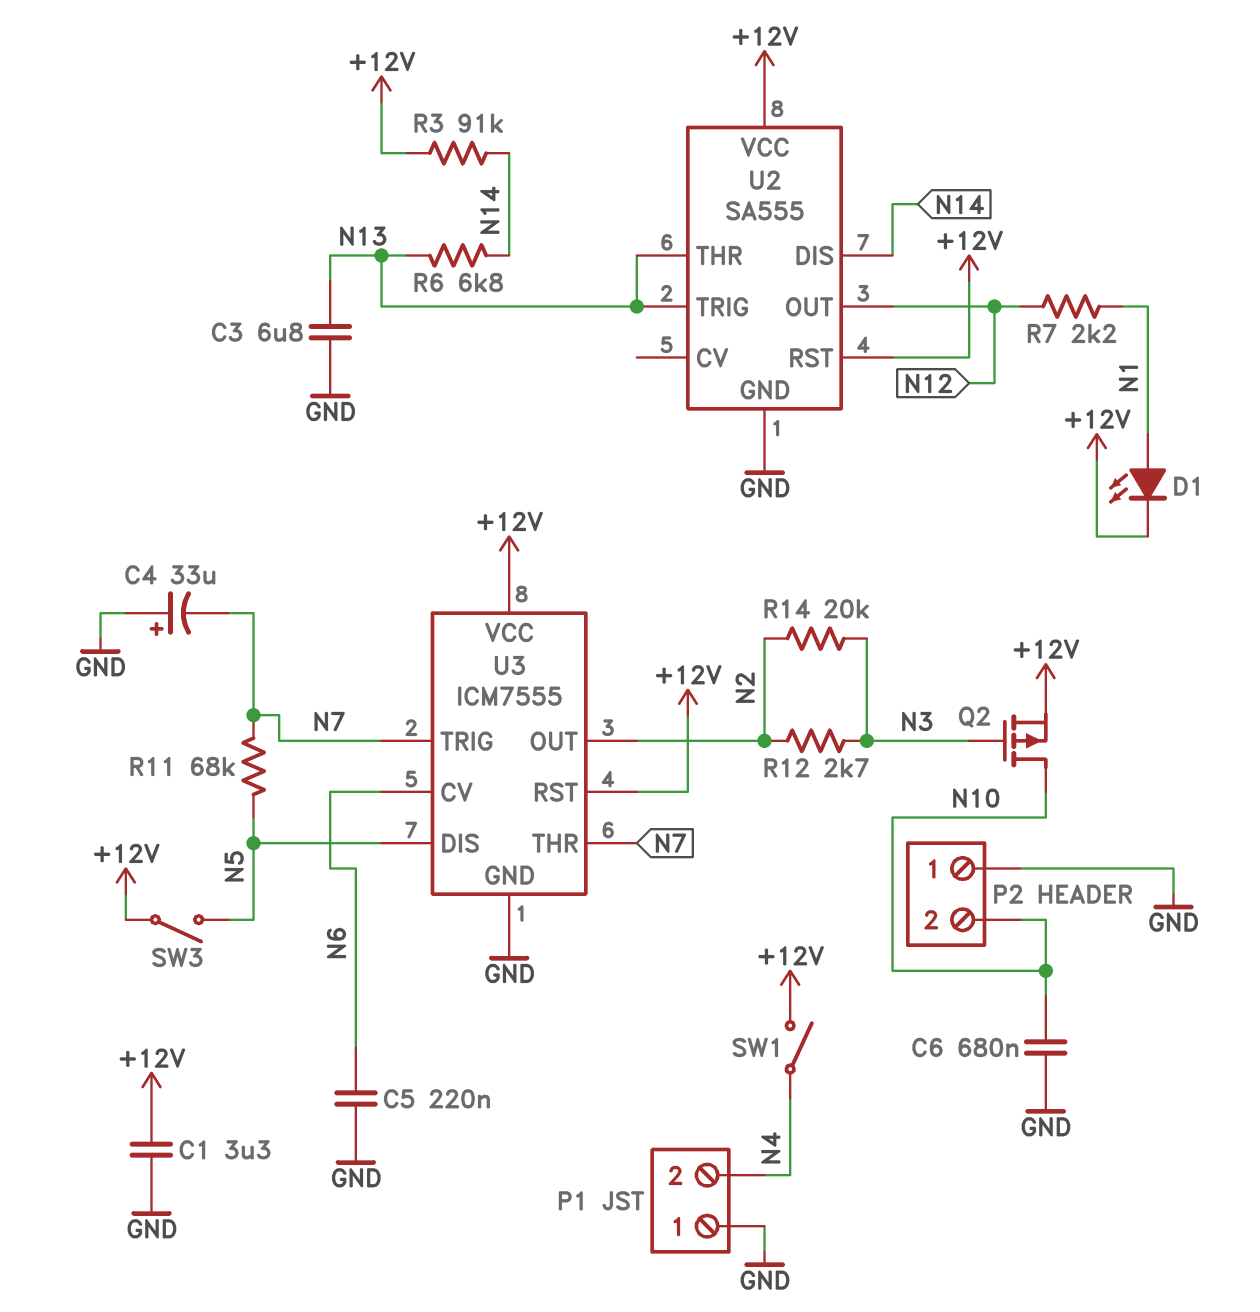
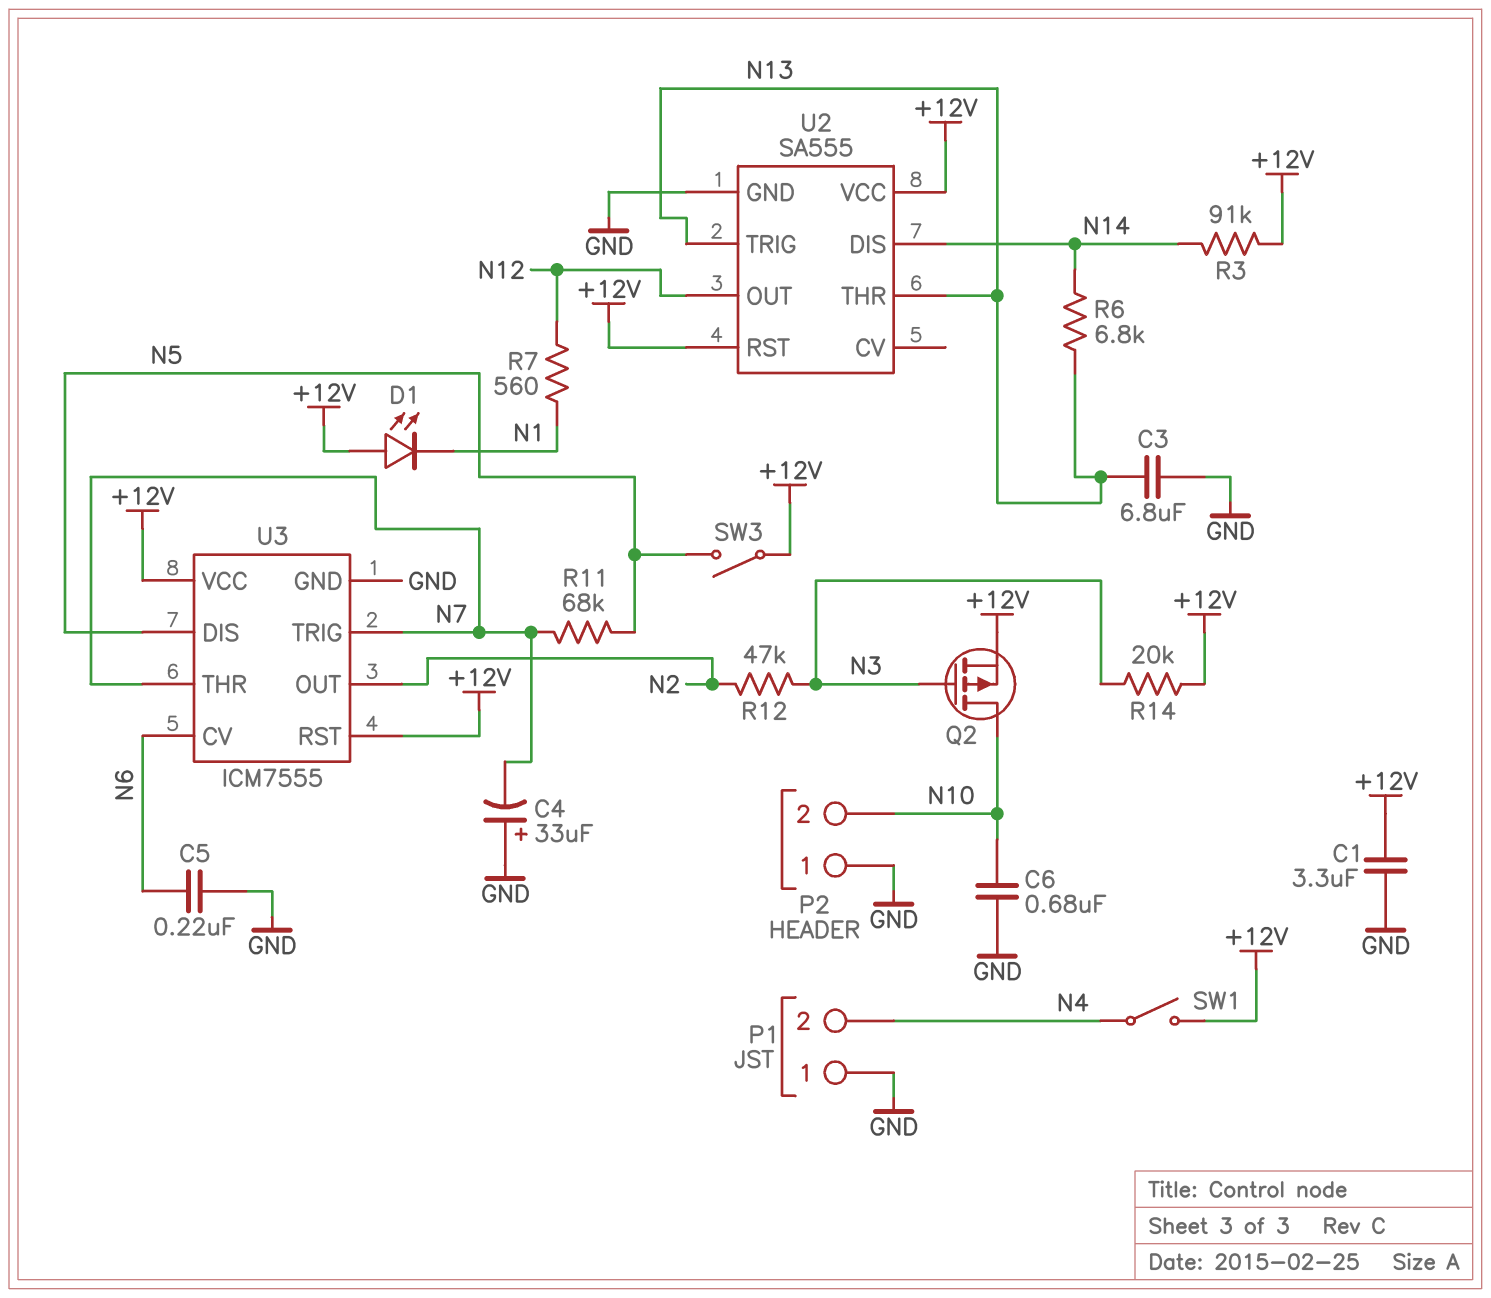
D1: LED (A N1, K +12V) -> LED (A +12V, K N1)
R7: 2.2k (N1, N12) -> 560 (N1, N12)
R12: 2.7k (N2, N3) -> 47k (N2, N3)
R14: 20k (N2, N3) -> 20k (+12V, N3)

